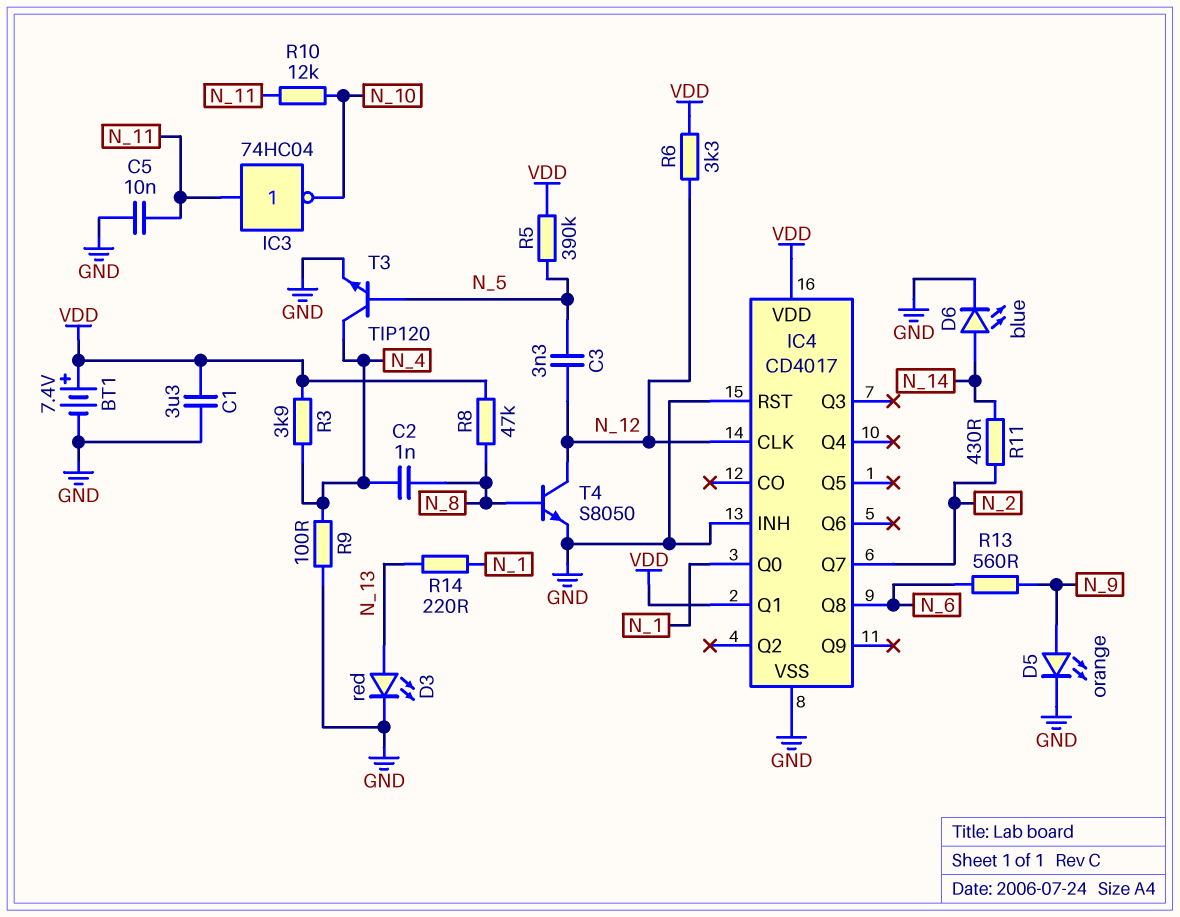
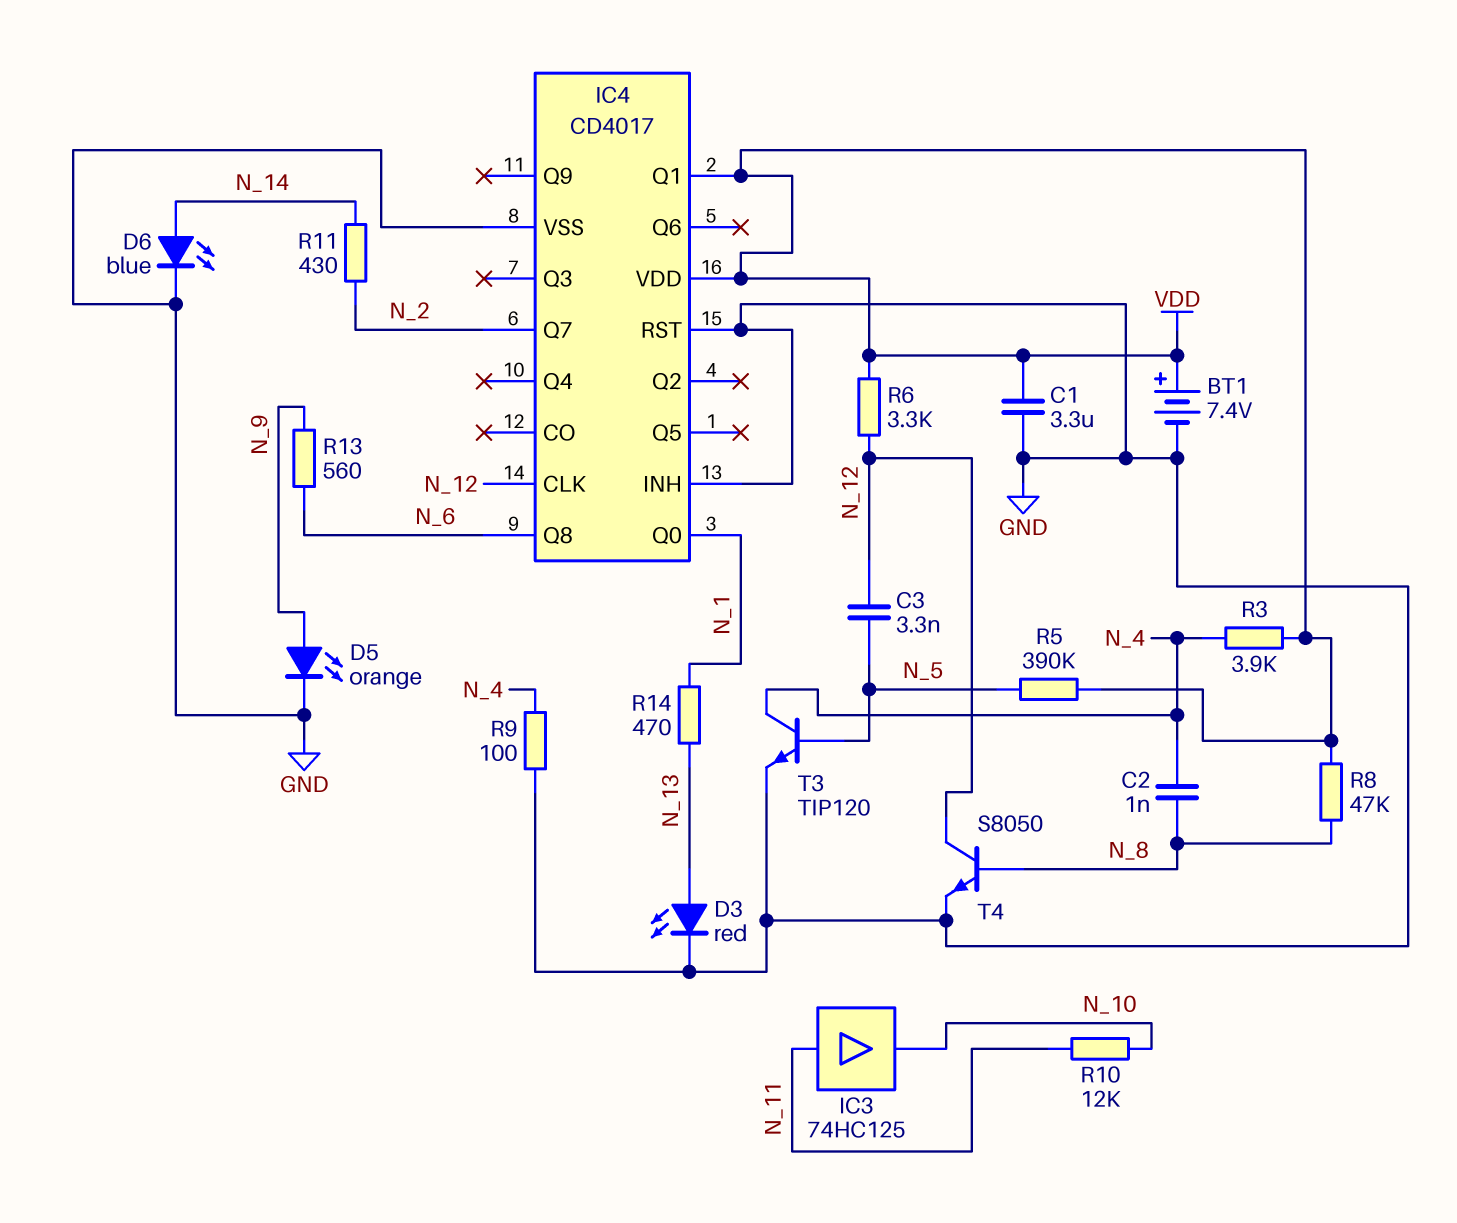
C5: 10nF (GND, N_11) -> none
IC3: NOT 74HC04 (in N_11, out N_10) -> buffer 74HC125 (in N_11, out N_10)
R14: 220 (N_1, N_13) -> 470 (N_1, N_13)

